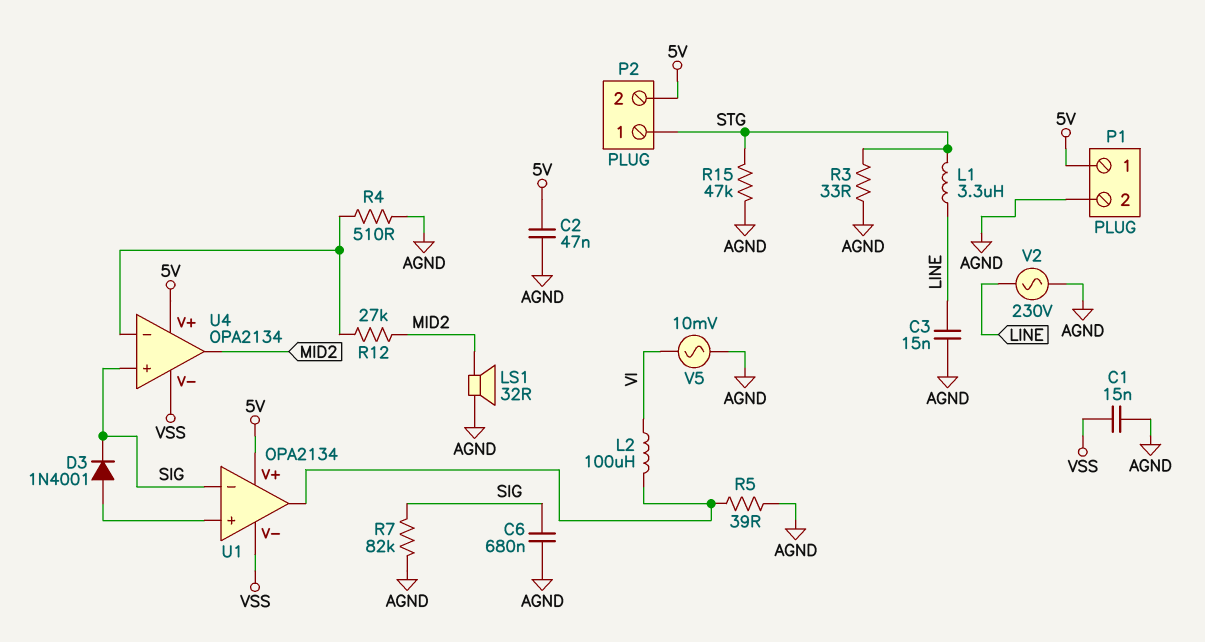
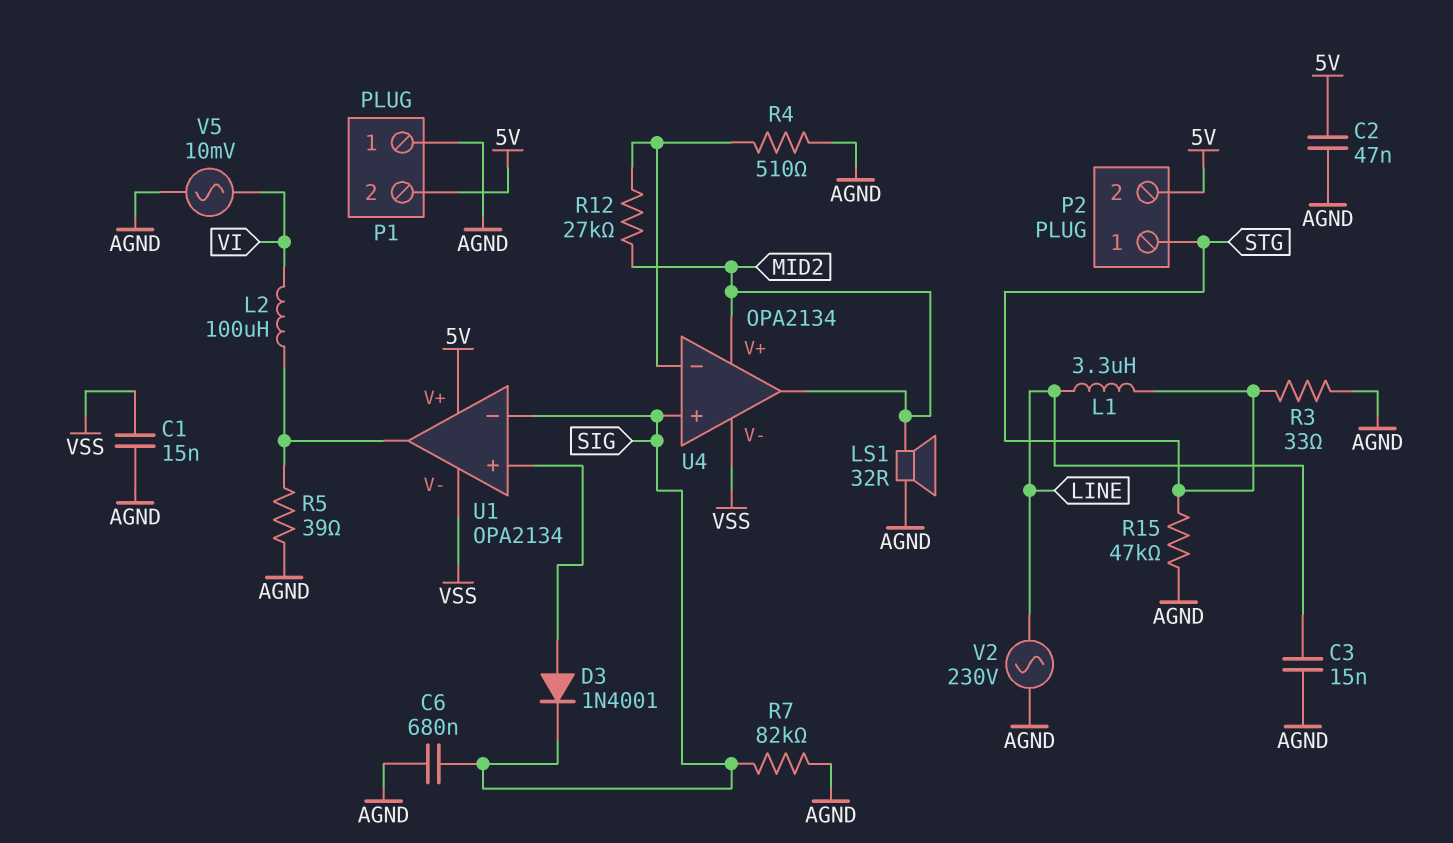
P1 pin 1: 5V -> AGND
P1 pin 2: AGND -> 5V
U4 pin V+: 5V -> MID2

